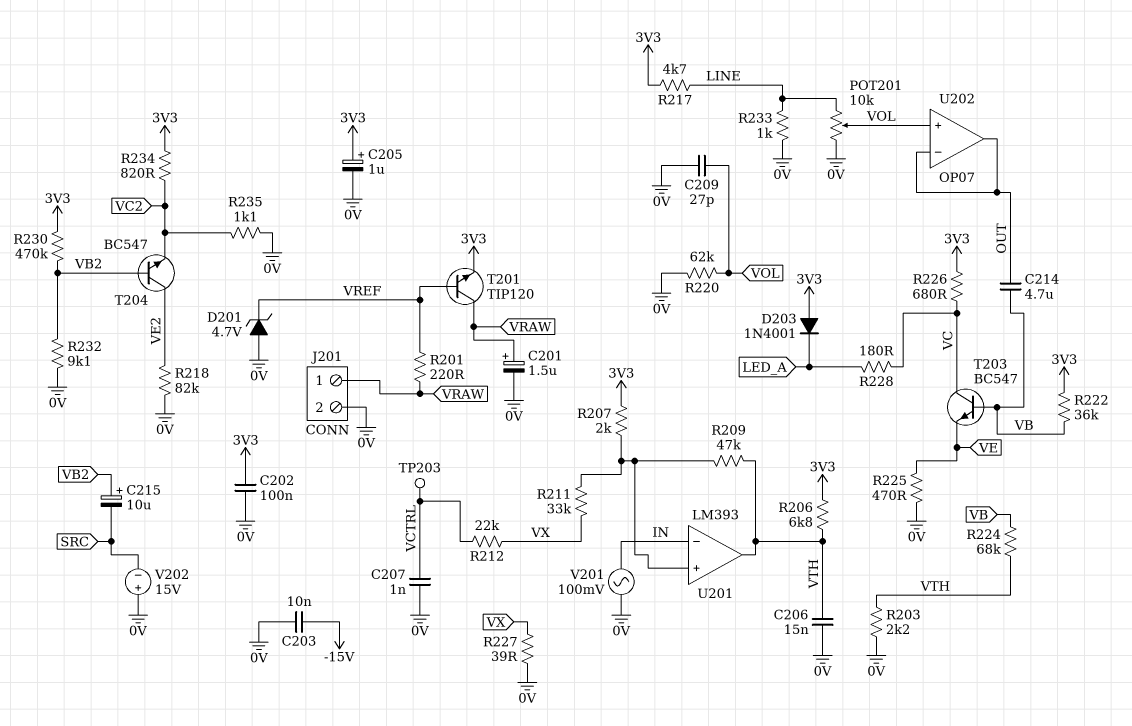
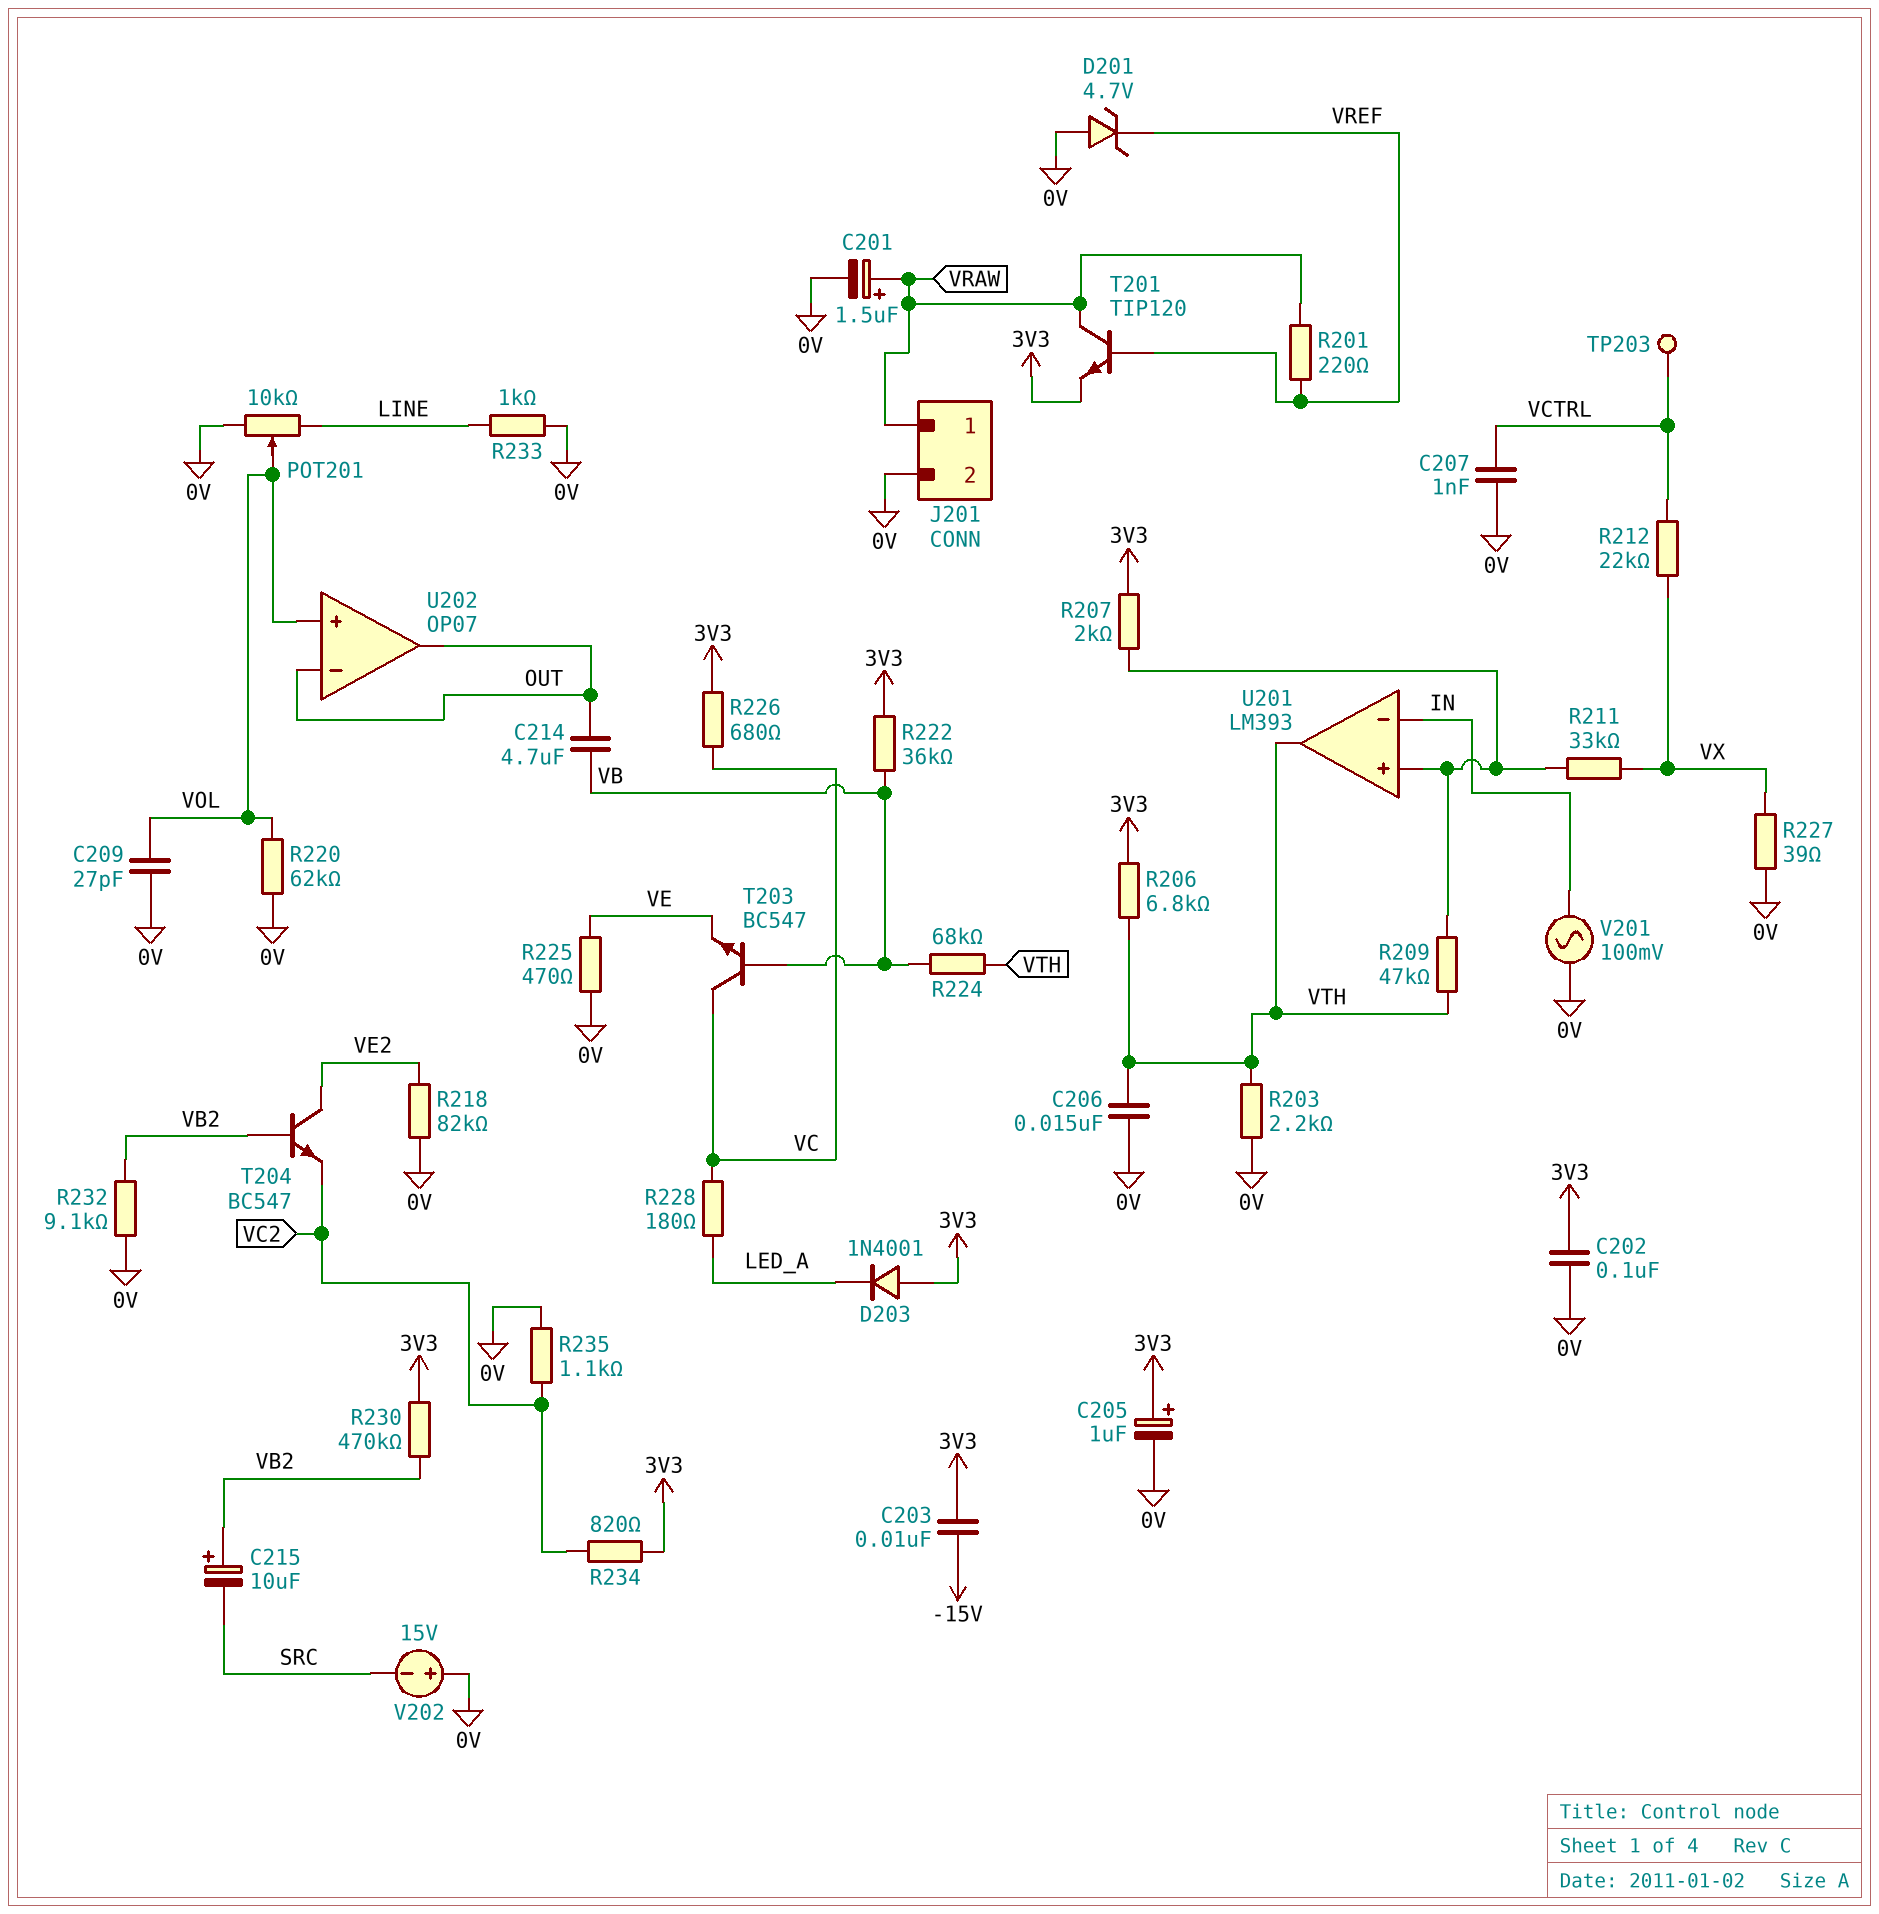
C203: 10nF (-15V, 0V) -> 10nF (-15V, 3V3)
R217: 4.7k (3V3, LINE) -> none

